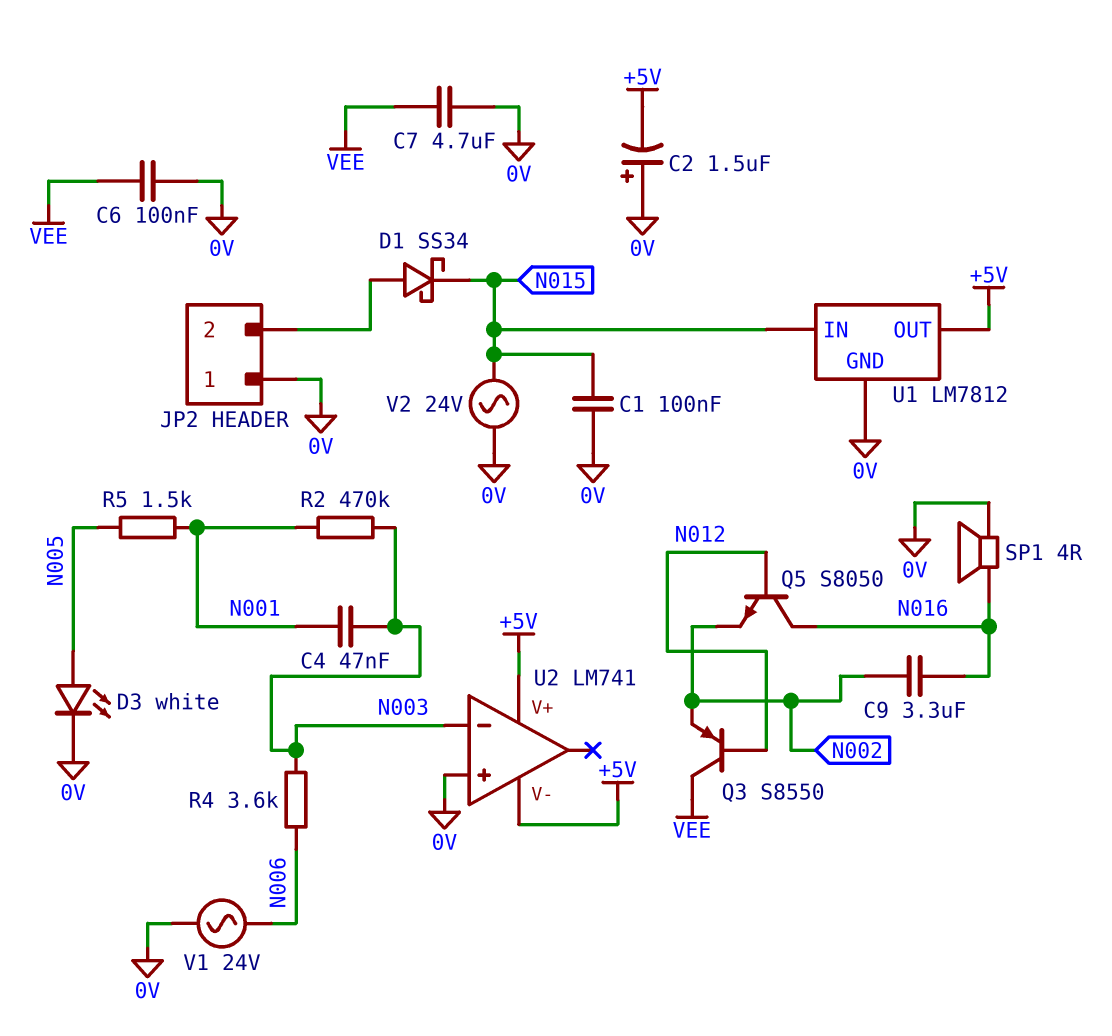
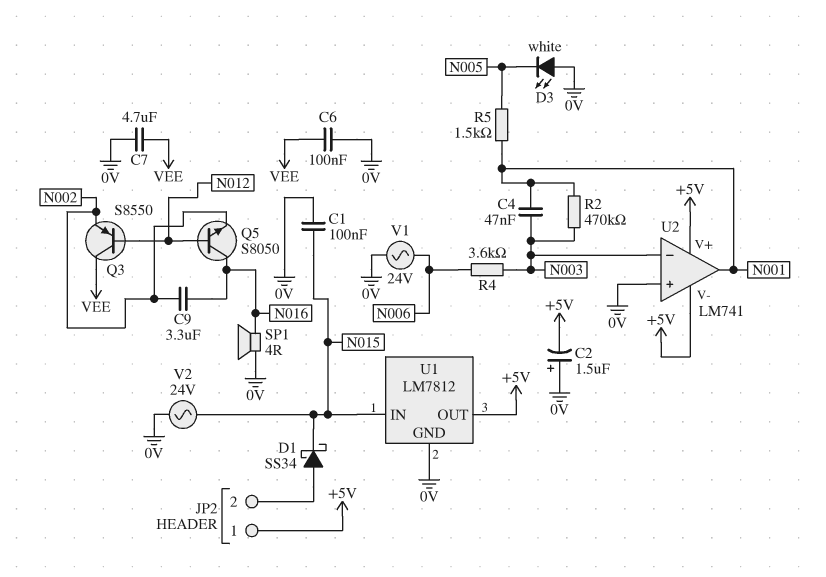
D3: LED white (A N005, K 0V) -> LED white (A 0V, K N005)
JP2 pin 1: 0V -> +5V
U2 pin out: none -> N001

